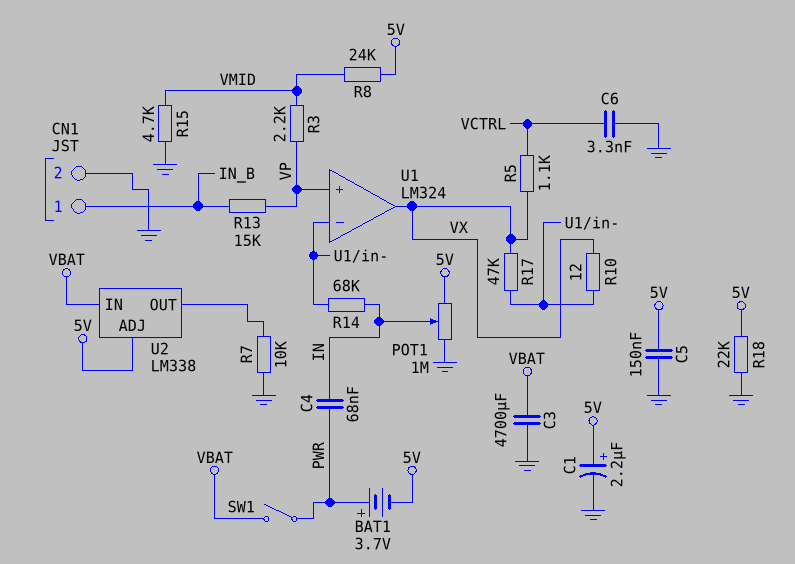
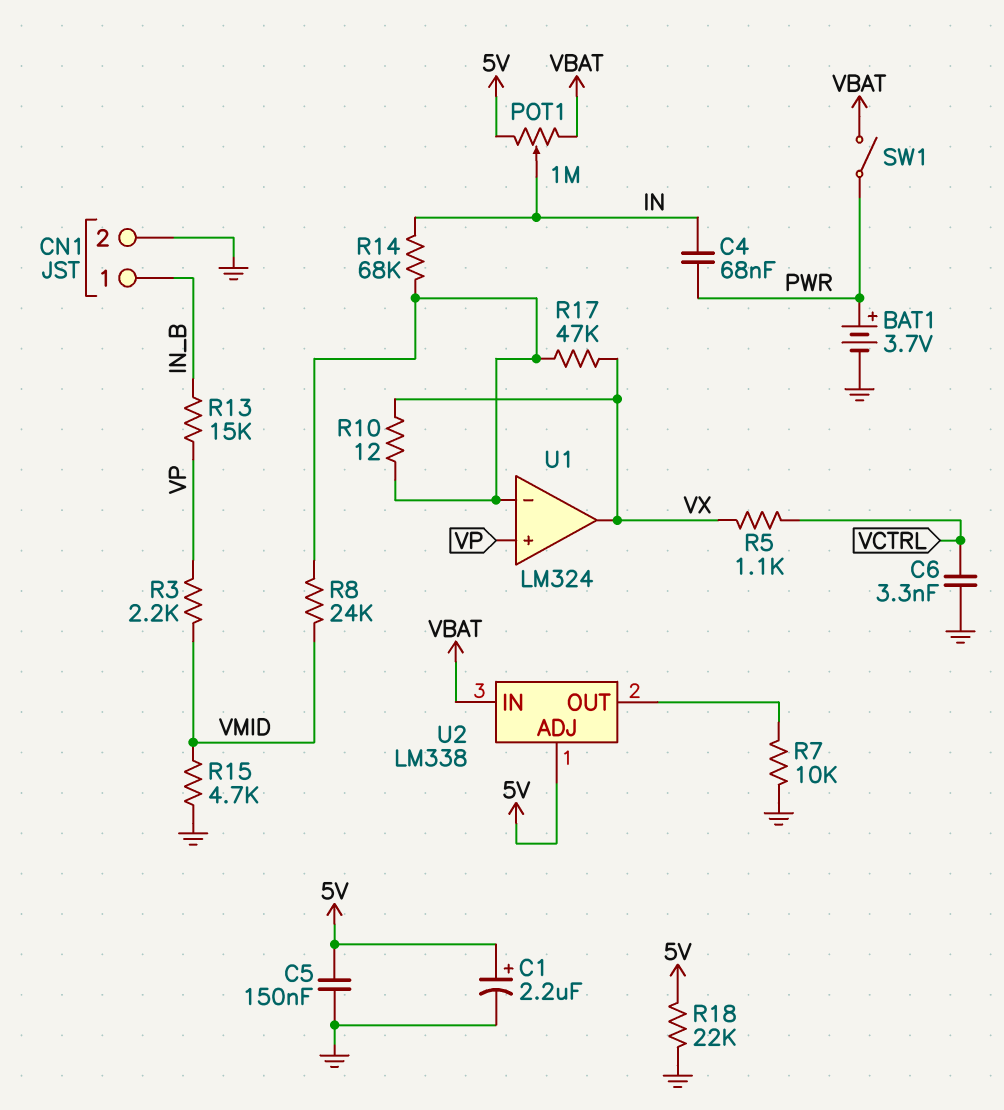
BAT1: 3.7V (plus PWR, minus 5V) -> 3.7V (plus PWR, minus GND)
C3: 4700uF (GND, VBAT) -> none
POT1: 1M (5V, GND, wiper IN) -> 1M (5V, VBAT, wiper IN)
R8: 24k (5V, VMID) -> 24k (U1/in-, VMID)

